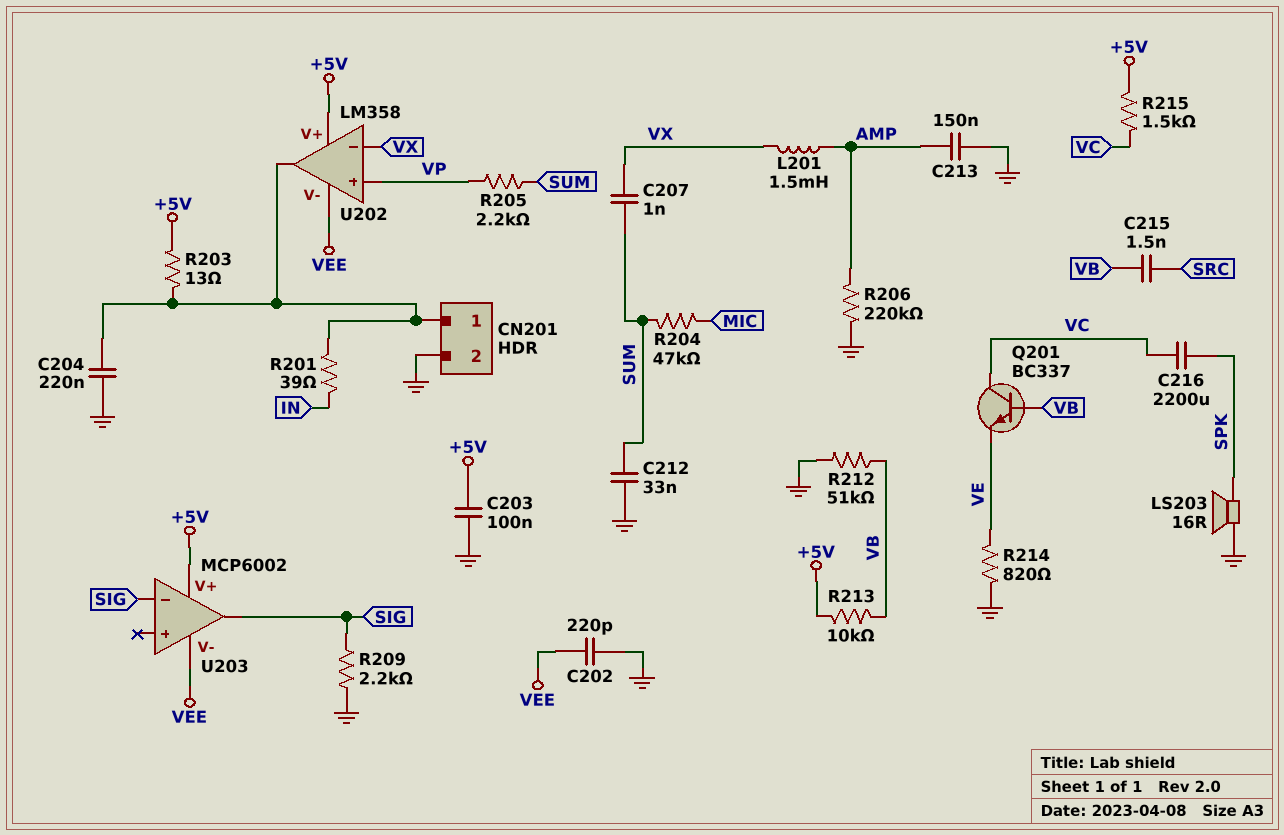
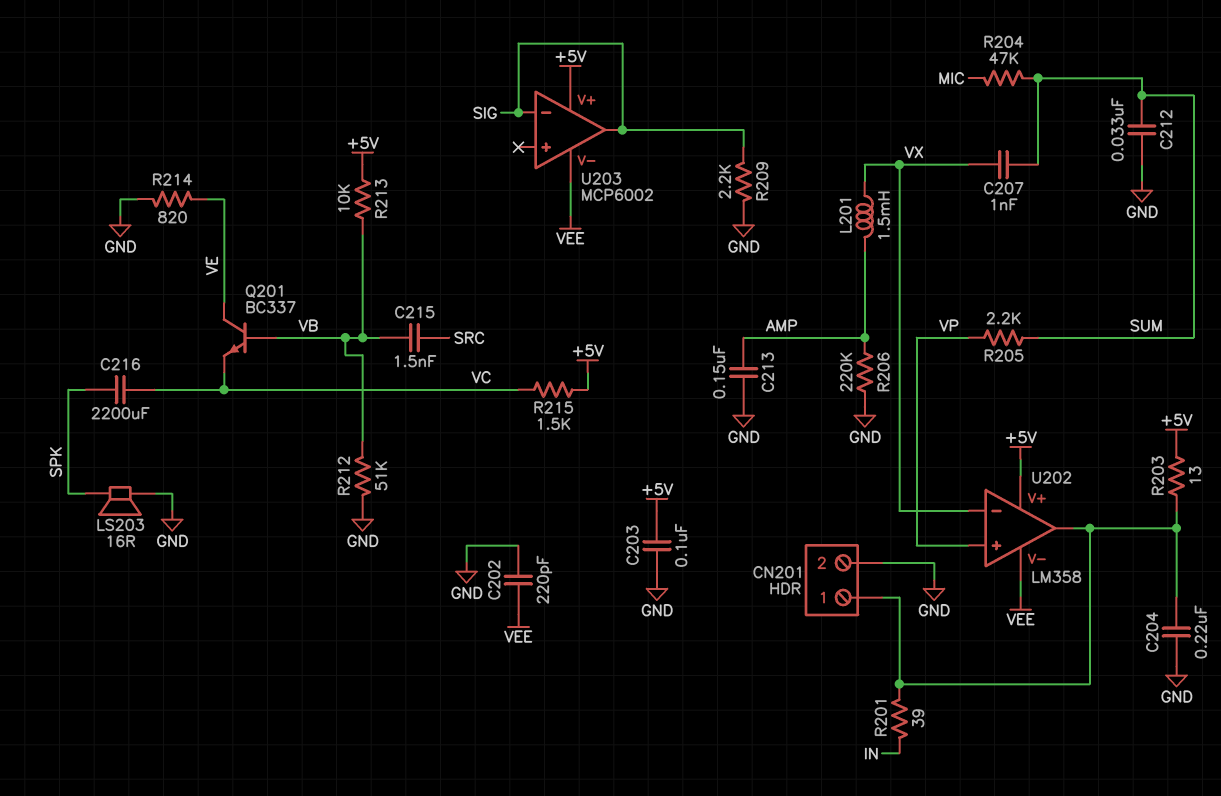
Q201: NPN BC337 (B VB, C VC, E VE) -> NPN BC337 (B VB, C VE, E VC)

